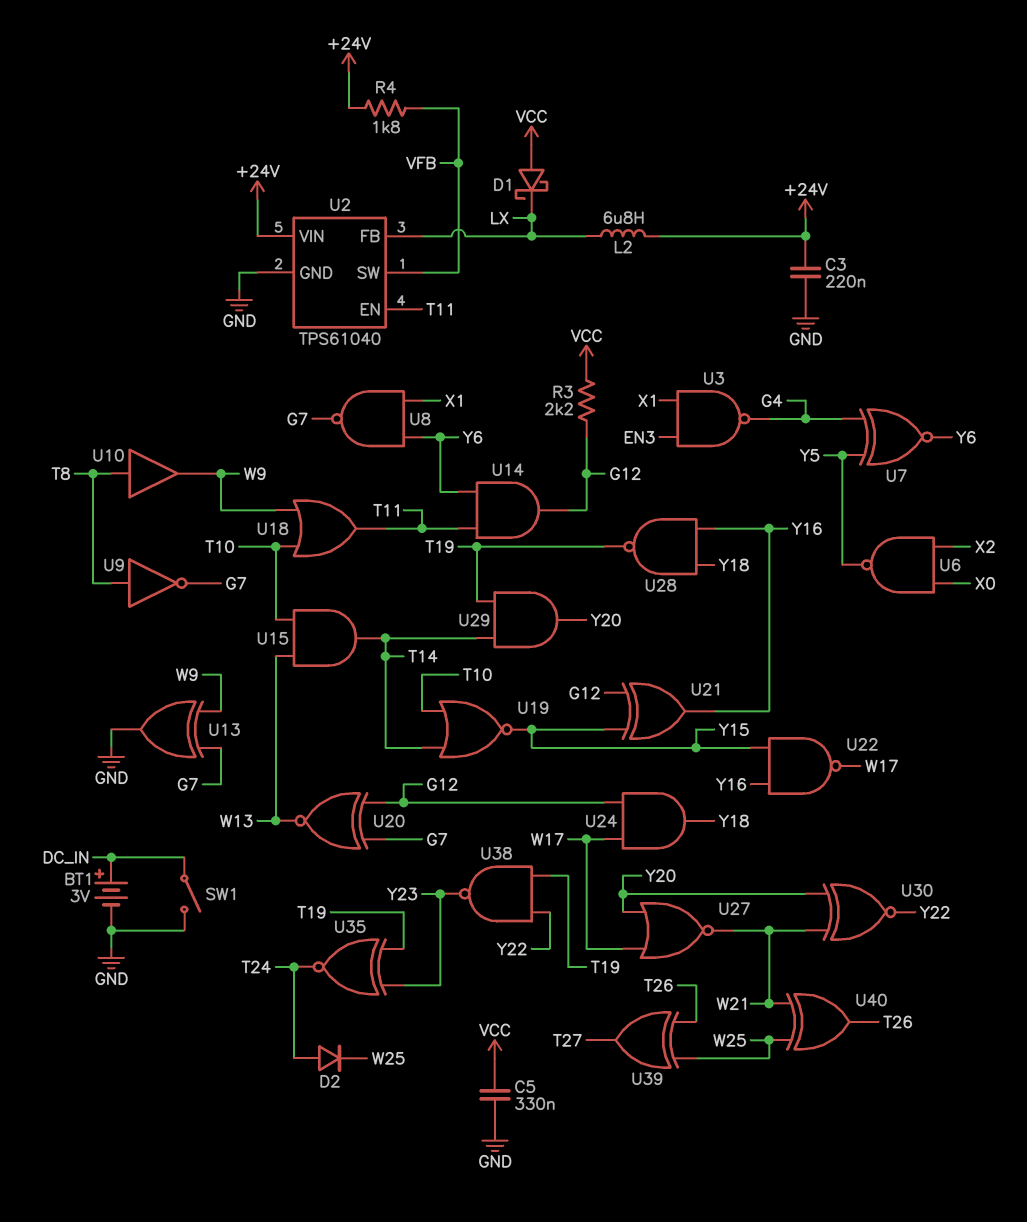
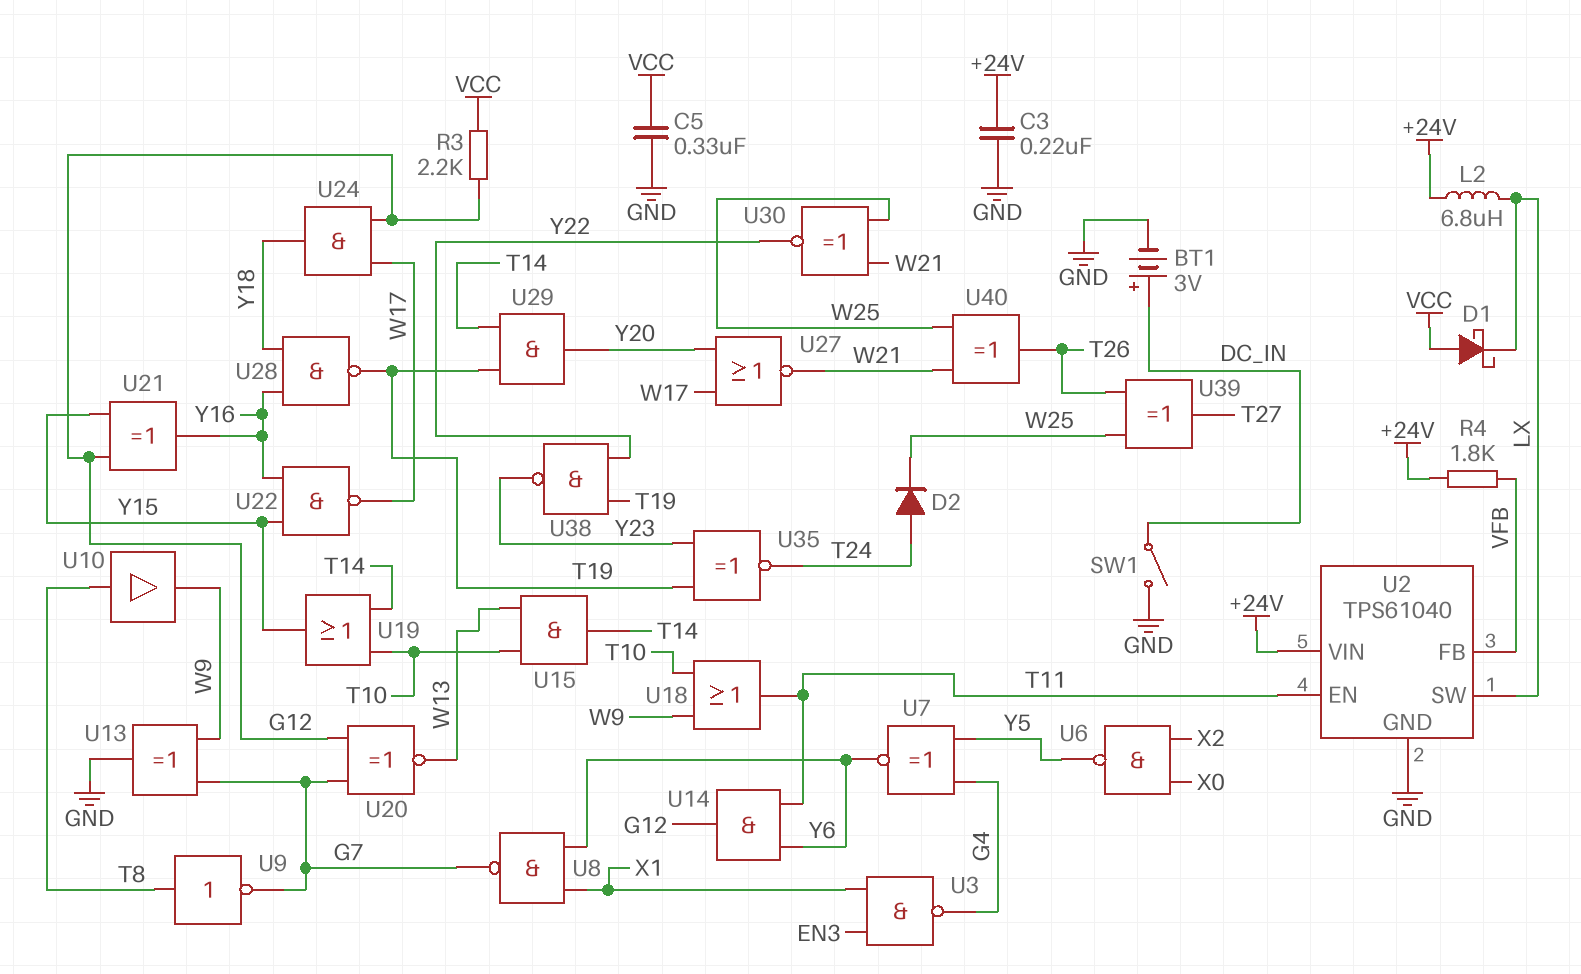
U2 pin FB: LX -> VFB
U2 pin SW: VFB -> LX
U19: NOR (in T10, in T14, out Y15) -> OR (in T10, in T14, out Y15)
U30: XNOR (in W21, in Y20, out Y22) -> XNOR (in W21, in W25, out Y22)

